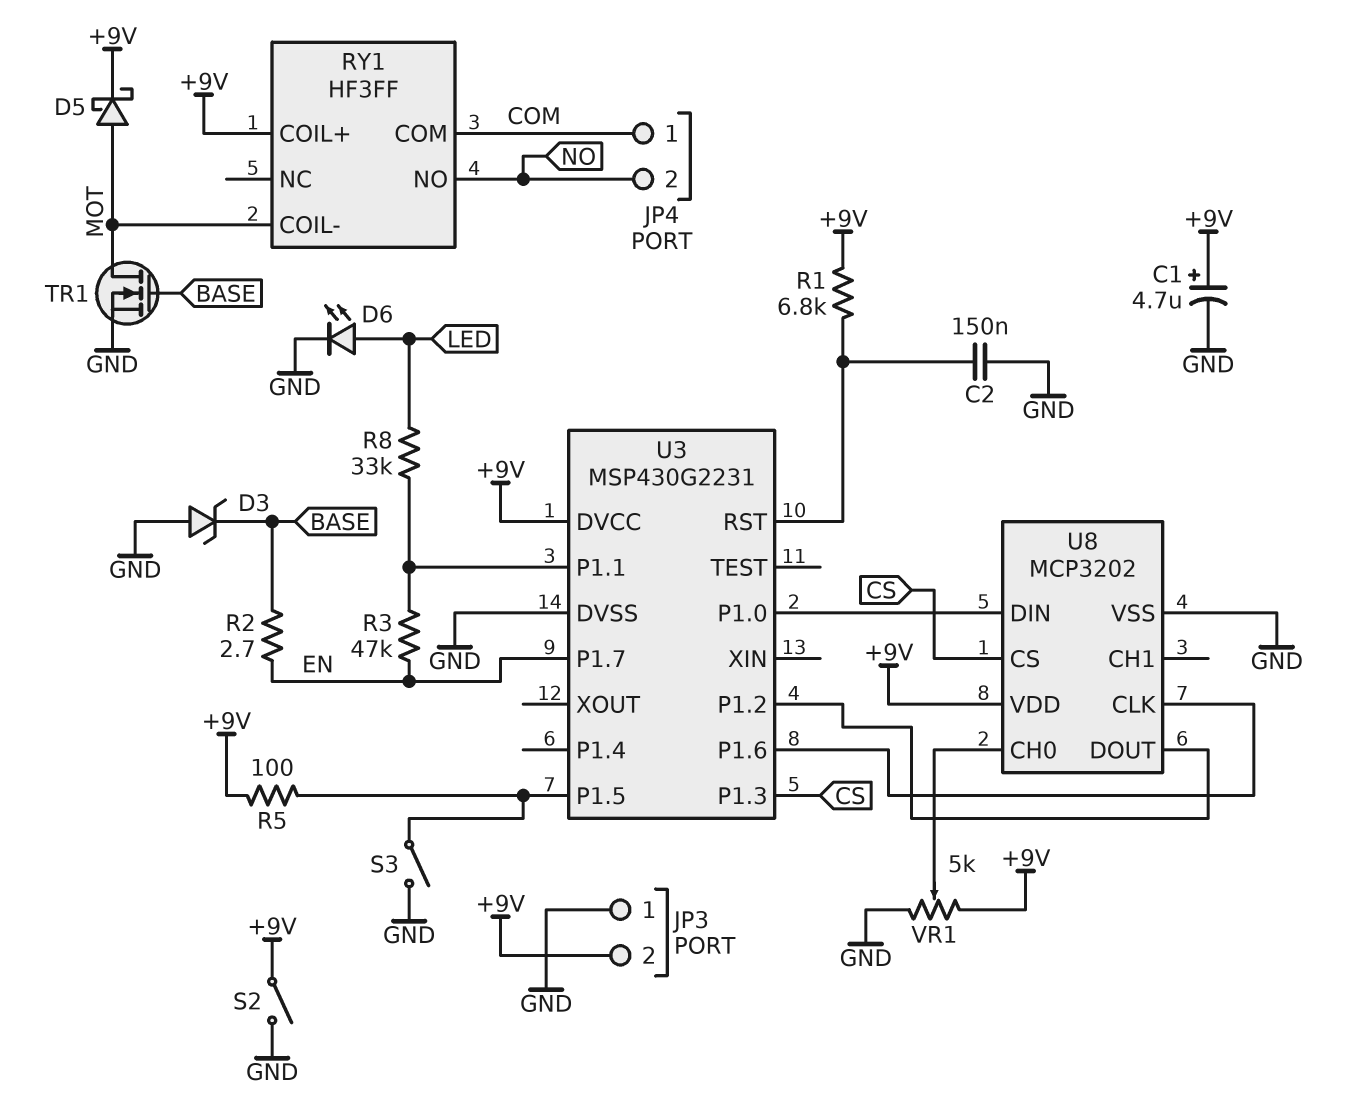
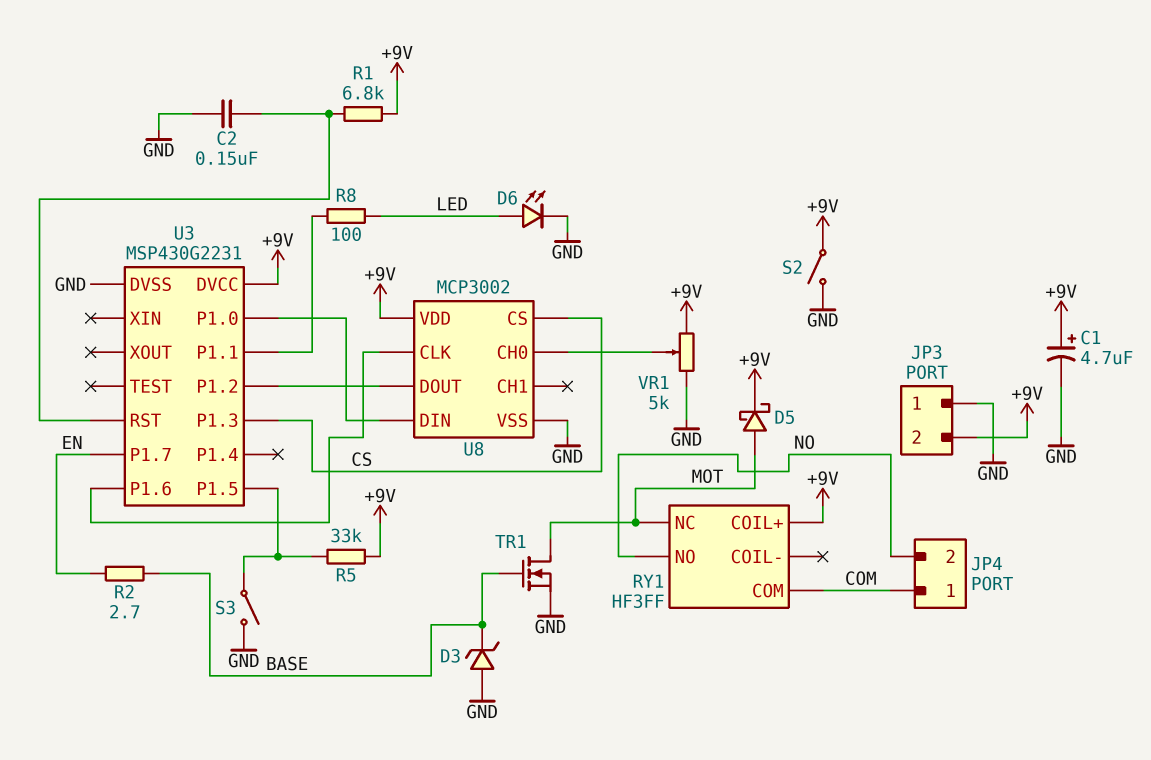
R3: 47k (EN, U3/P1.1) -> none
R5: 100 (+9V, U3/P1.5) -> 33k (+9V, U3/P1.5)
R8: 33k (LED, U3/P1.1) -> 100 (LED, U3/P1.1)
RY1 pin COIL-: MOT -> none
RY1 pin NC: none -> MOT
U8: MCP3202 -> MCP3002

